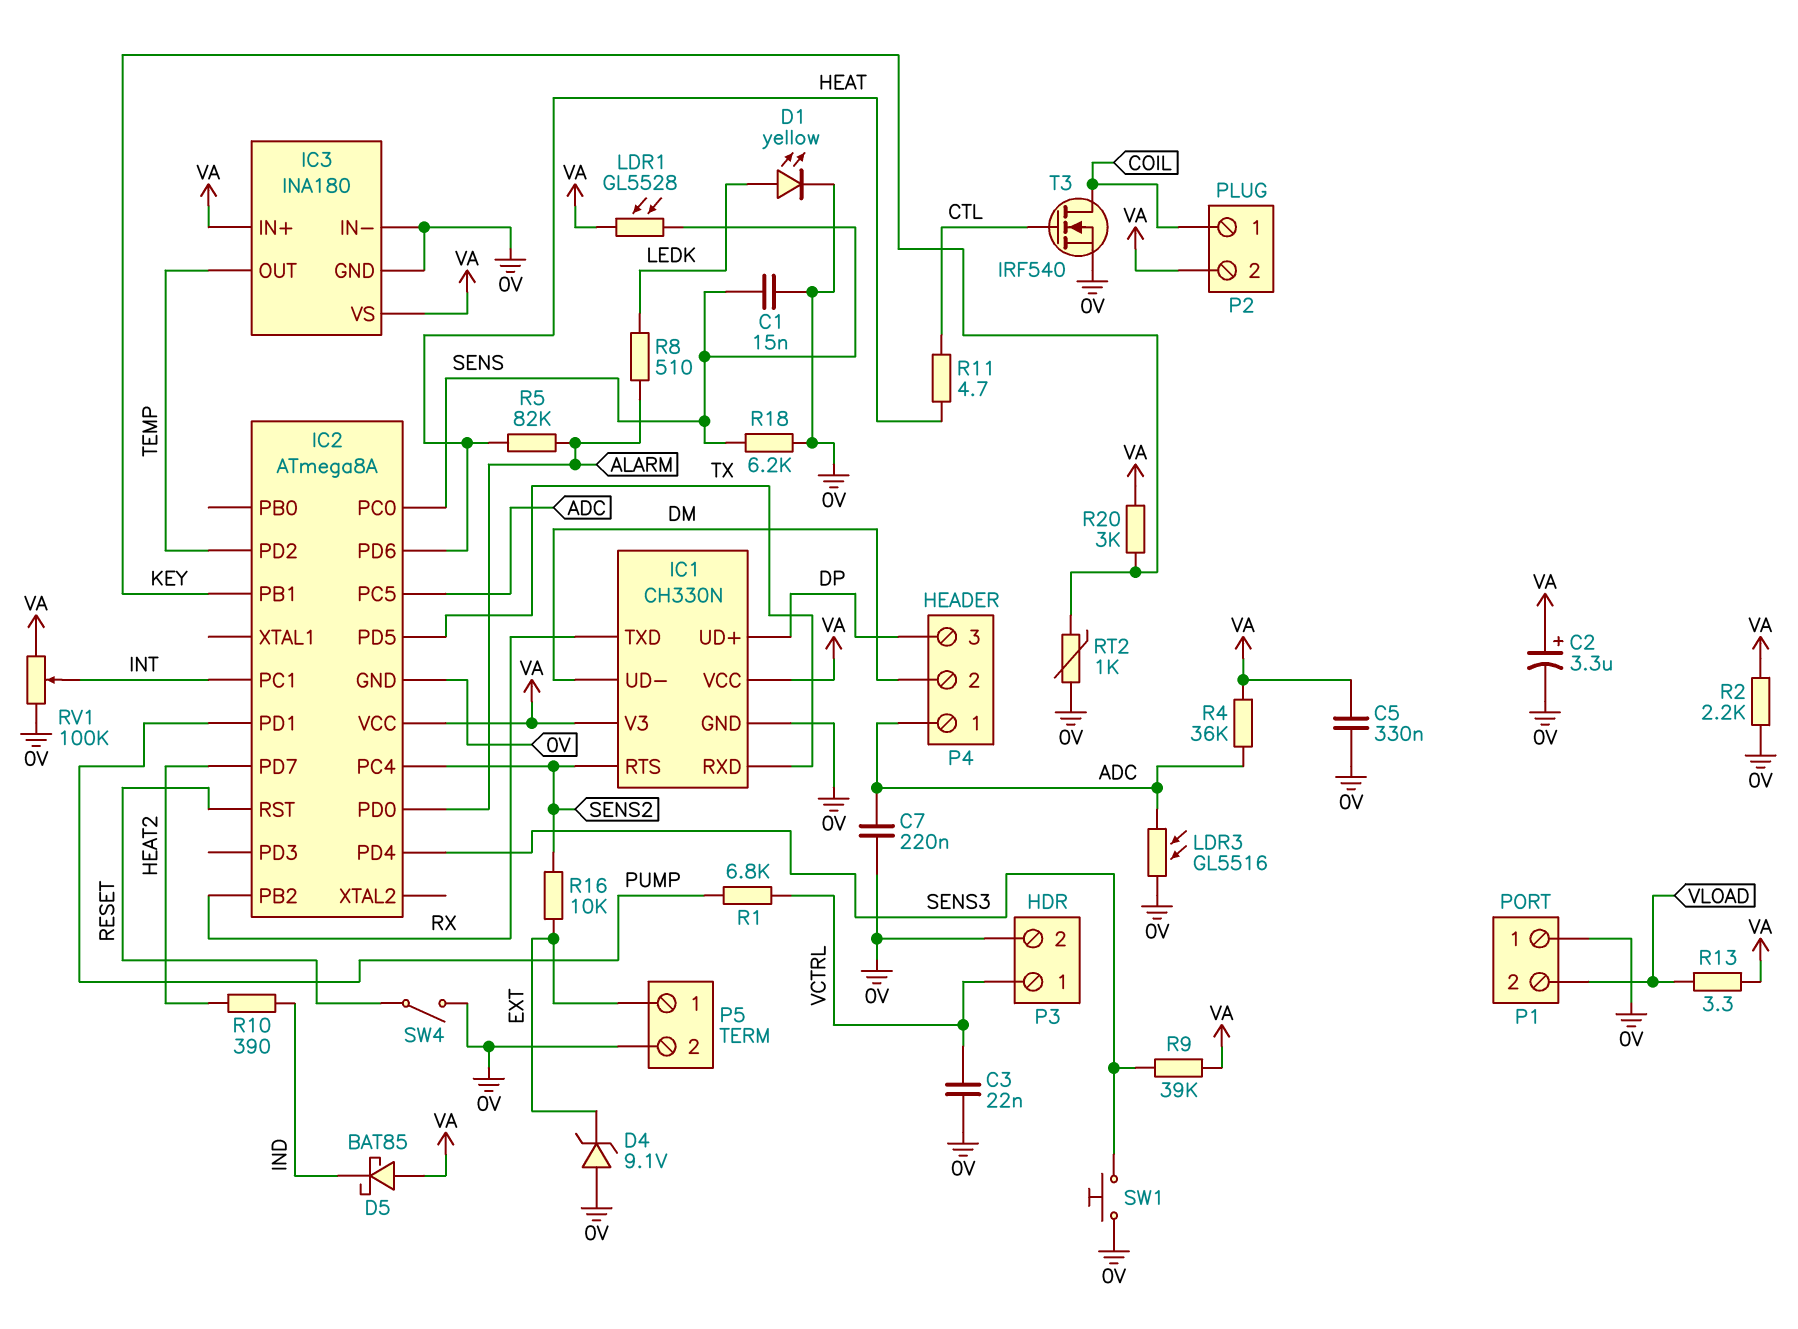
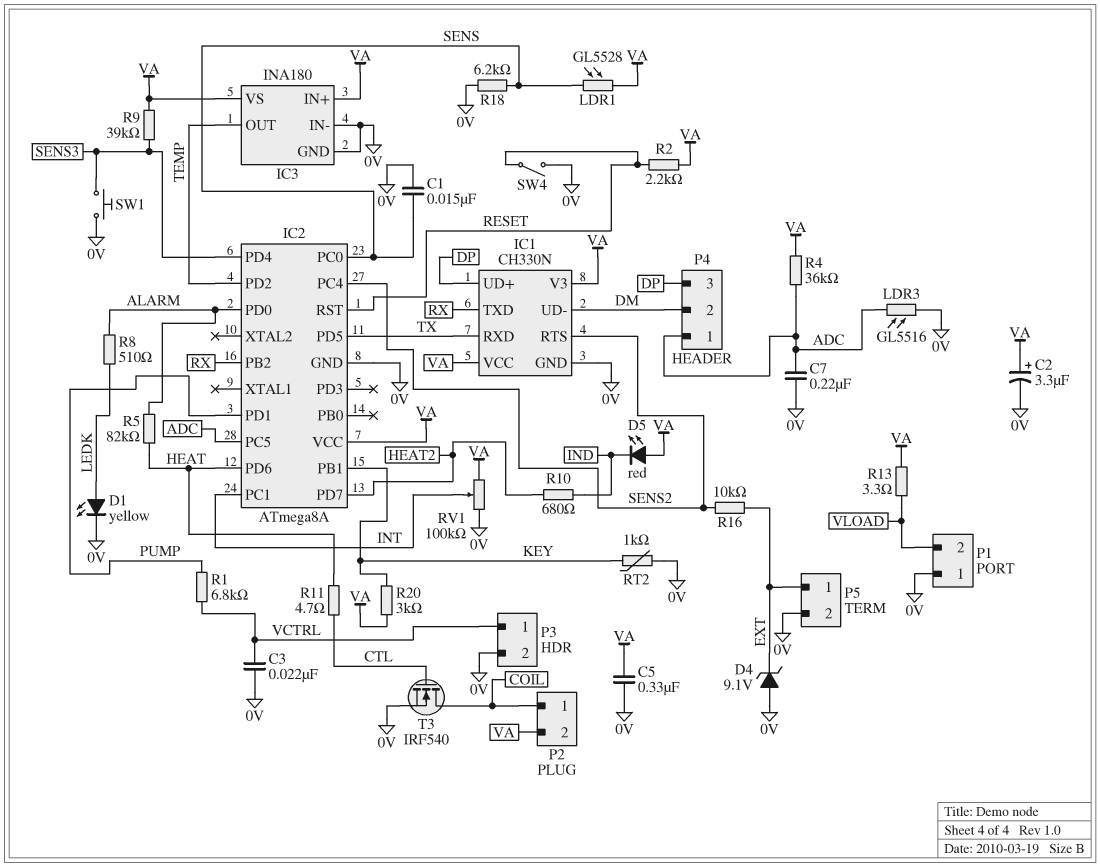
D5: schottky BAT85 (A VA, K IND) -> LED red (A VA, K IND)
R2: 2.2k (0V, VA) -> 2.2k (RESET, VA)
R10: 390 (HEAT2, IND) -> 680 (HEAT2, IND)

